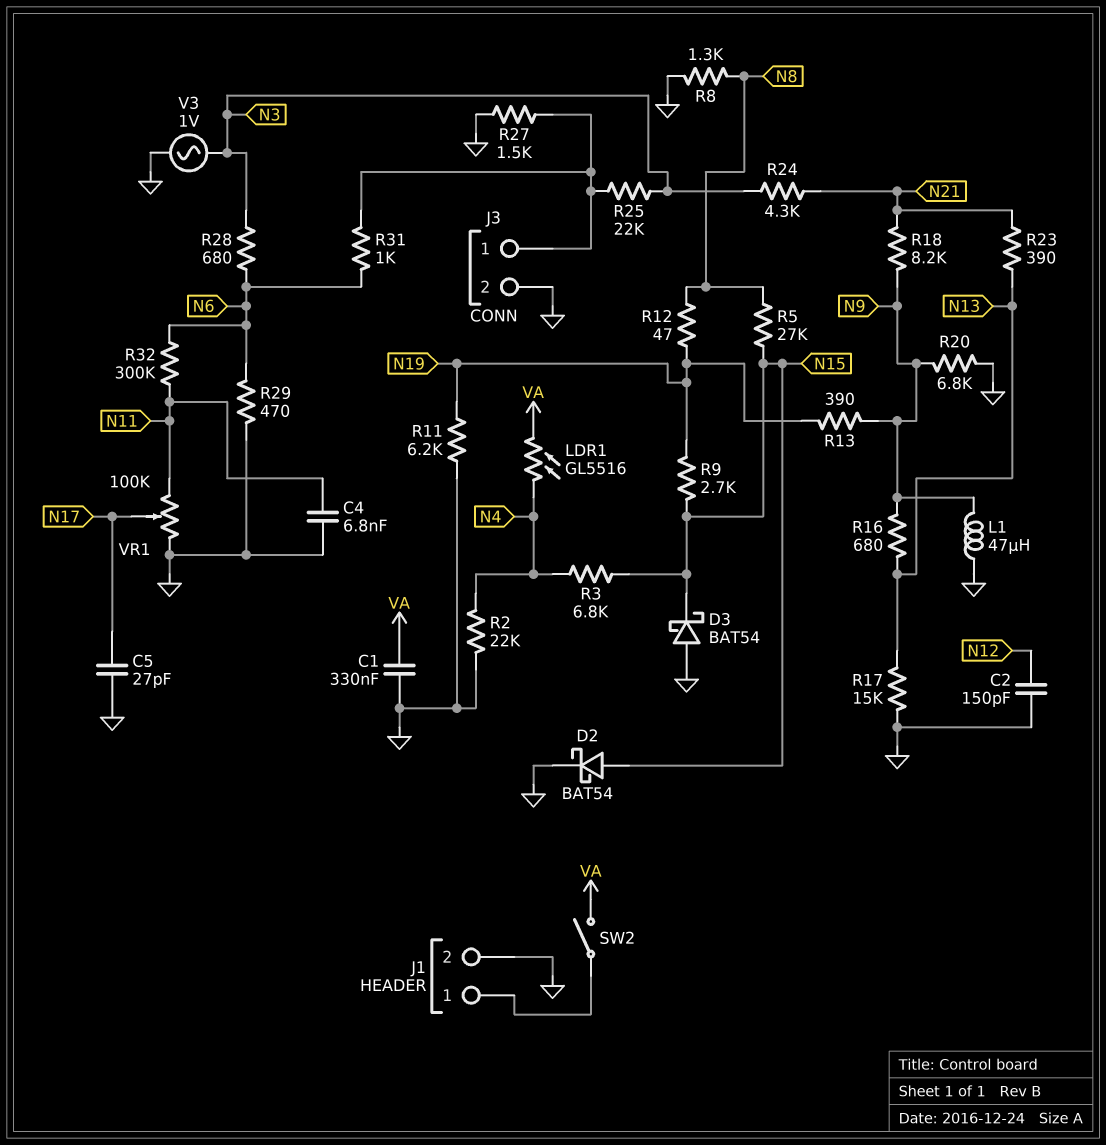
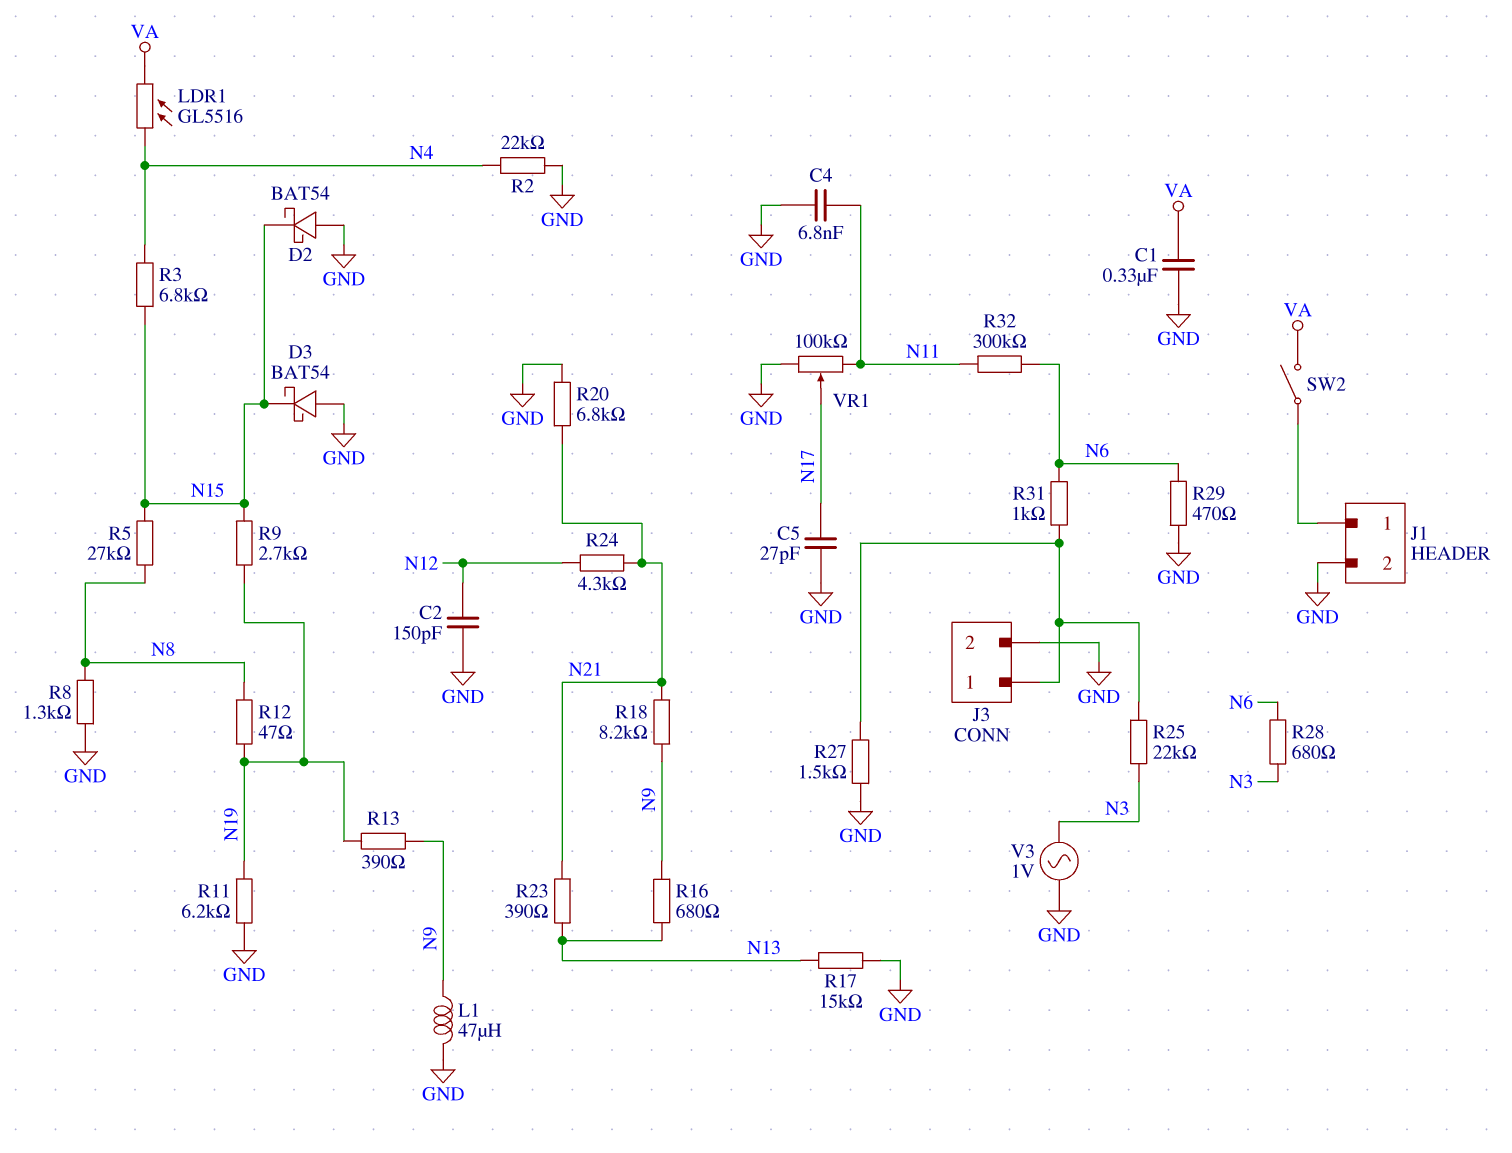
D2: schottky BAT54 (A N15, K GND) -> schottky BAT54 (A GND, K N15)
R20: 6.8k (GND, N9) -> 6.8k (GND, N21)
R24: 4.3k (N3, N21) -> 4.3k (N12, N21)

